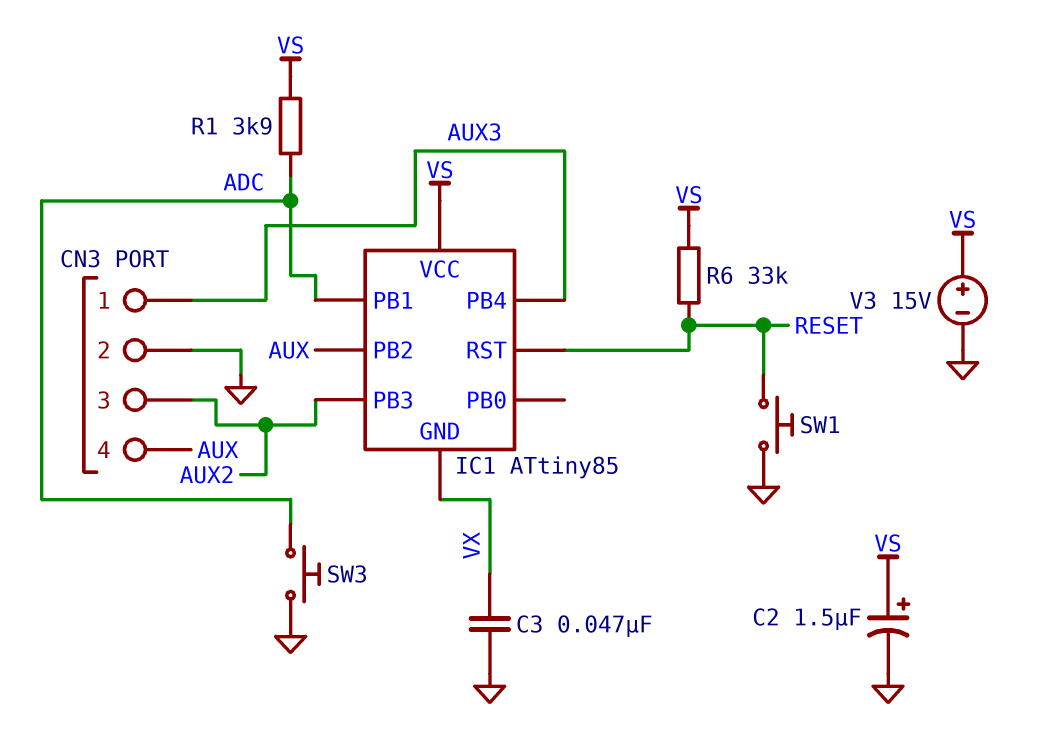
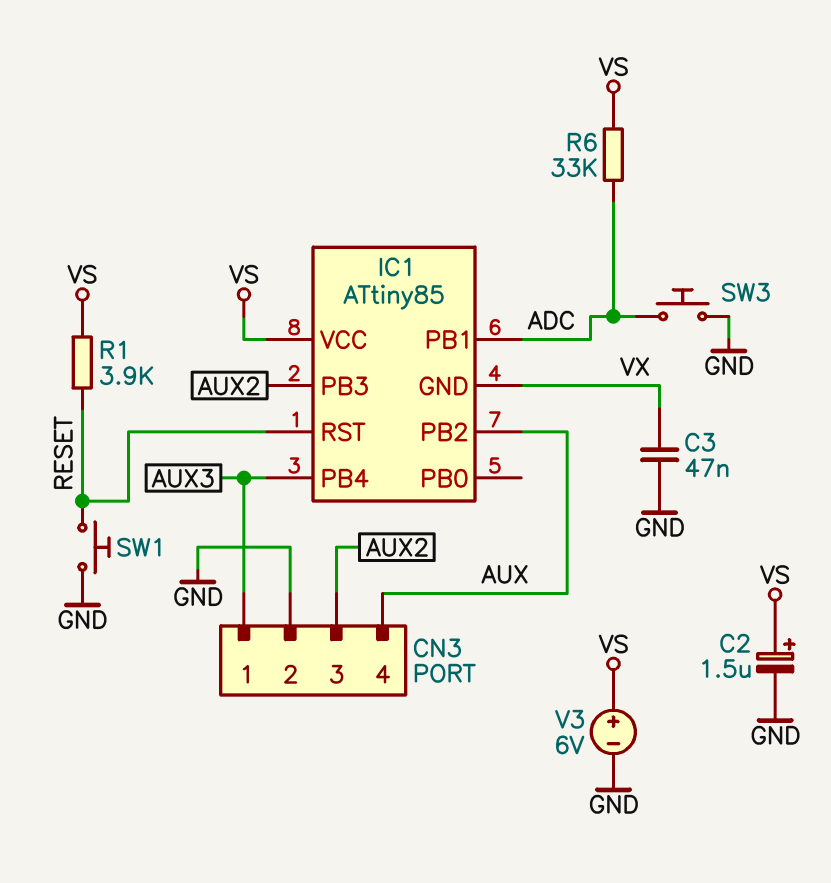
R1: 3.9k (ADC, VS) -> 3.9k (RESET, VS)
R6: 33k (RESET, VS) -> 33k (ADC, VS)
V3: 15V (plus VS, minus GND) -> 6V (plus VS, minus GND)

